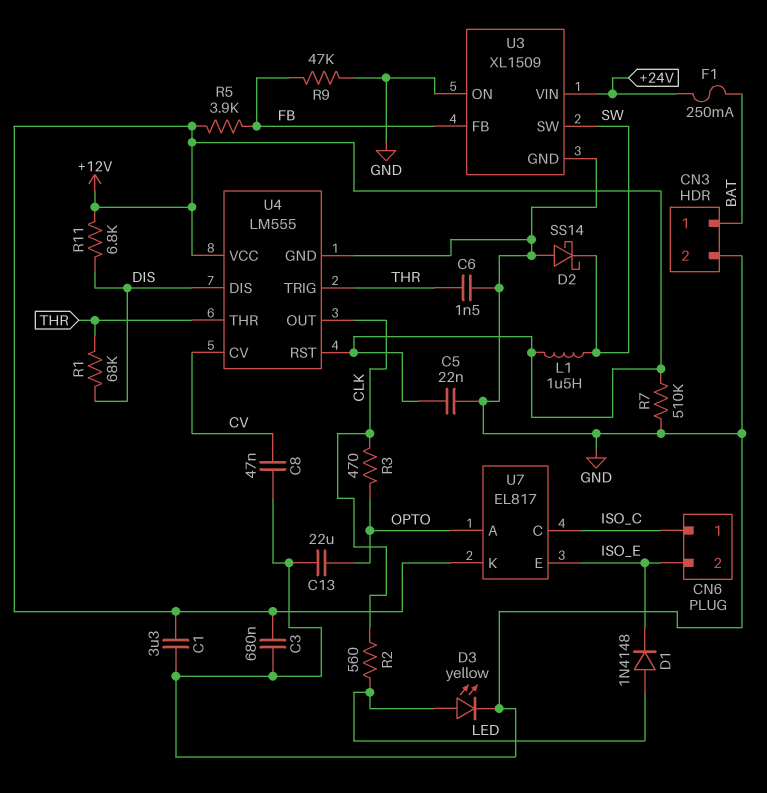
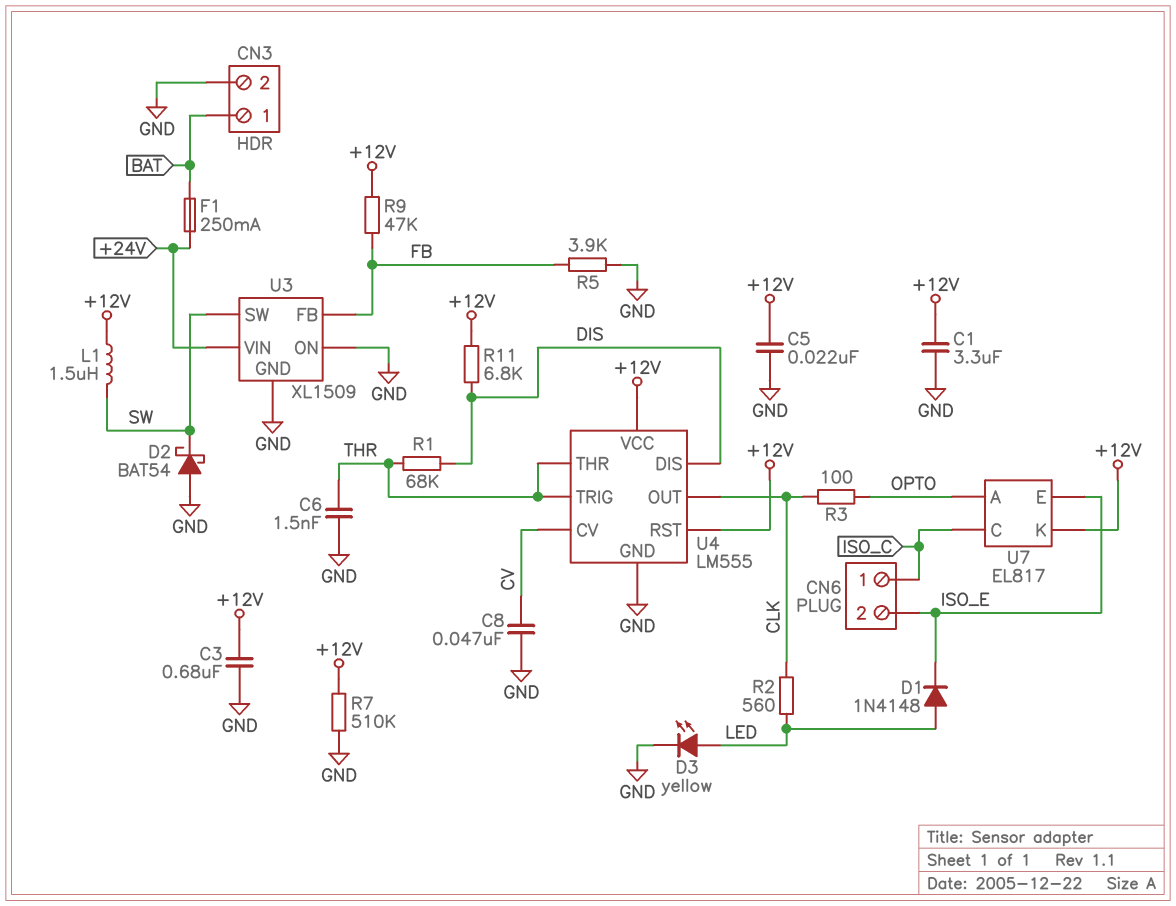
C13: 22uF (GND, OPTO) -> none
D2: schottky SS14 (A GND, K SW) -> schottky BAT54 (A GND, K SW)
R3: 470 (CLK, OPTO) -> 100 (CLK, OPTO)
R5: 3.9k (+12V, FB) -> 3.9k (FB, GND)
R9: 47k (FB, GND) -> 47k (+12V, FB)

